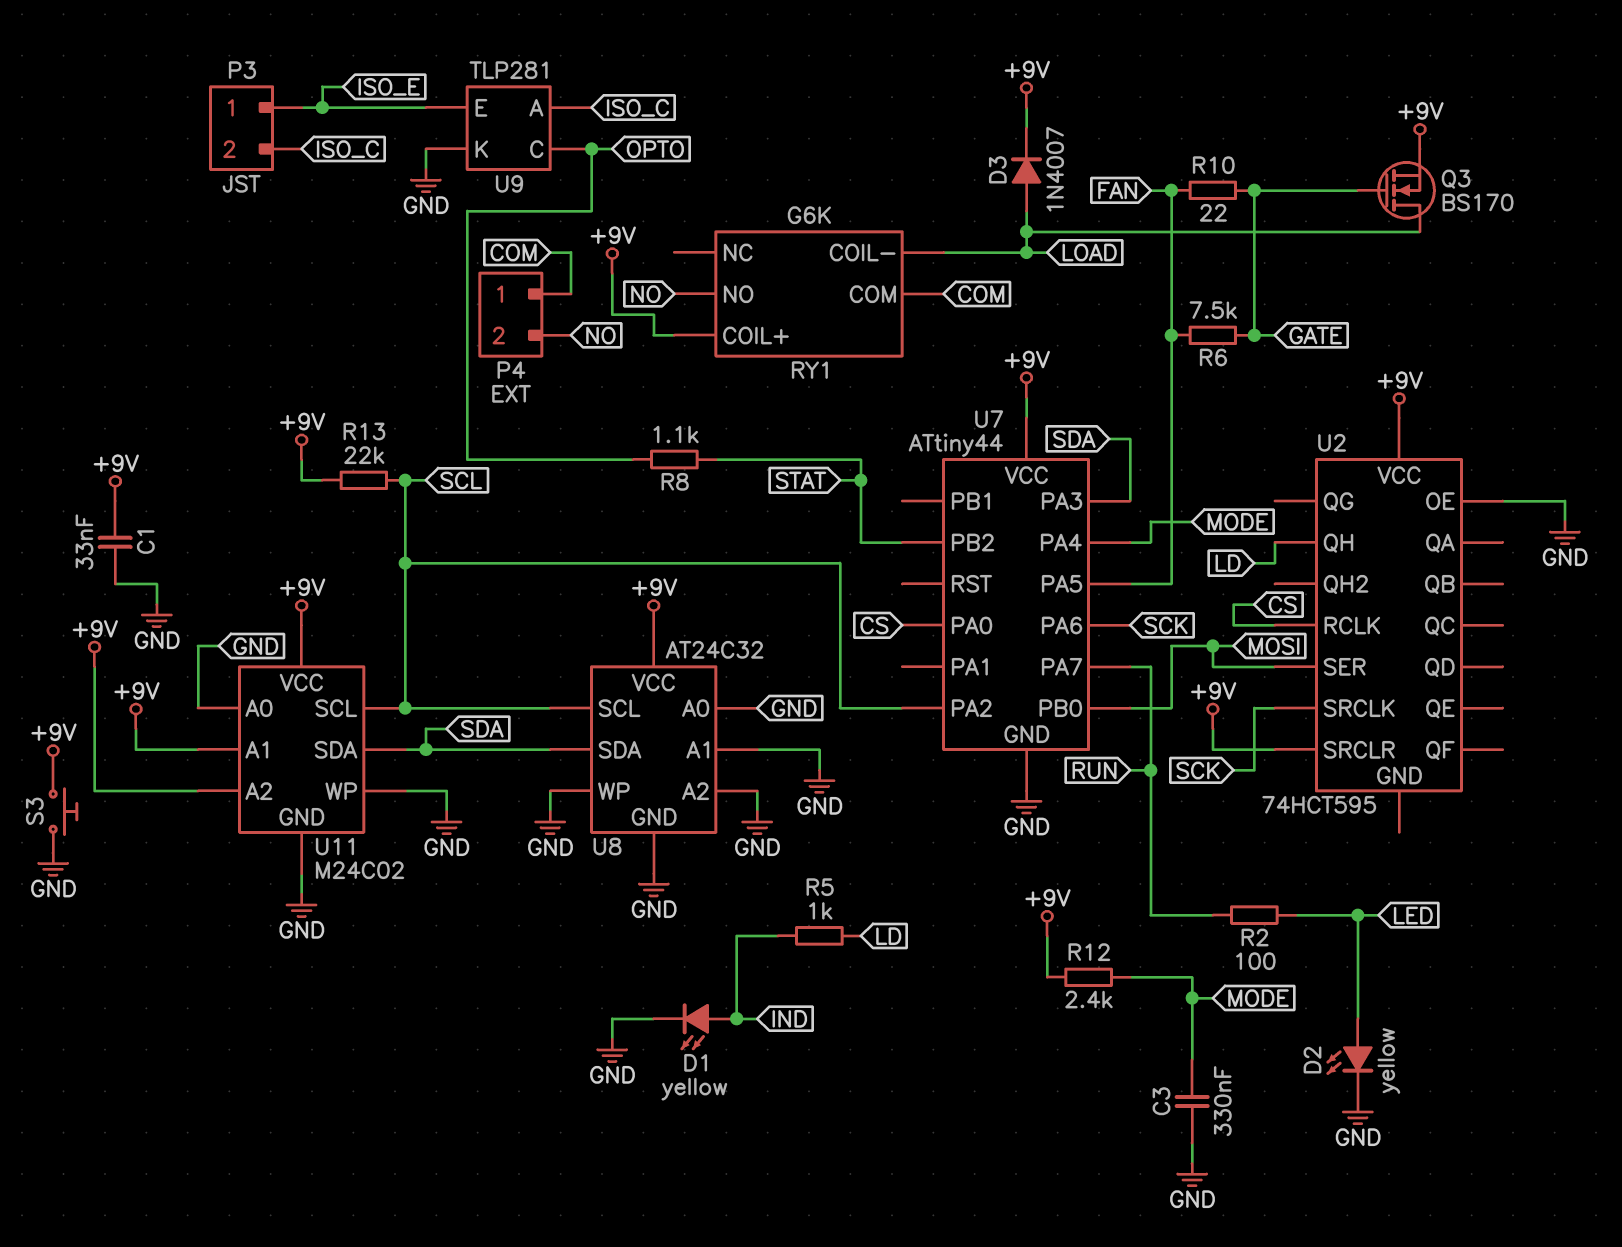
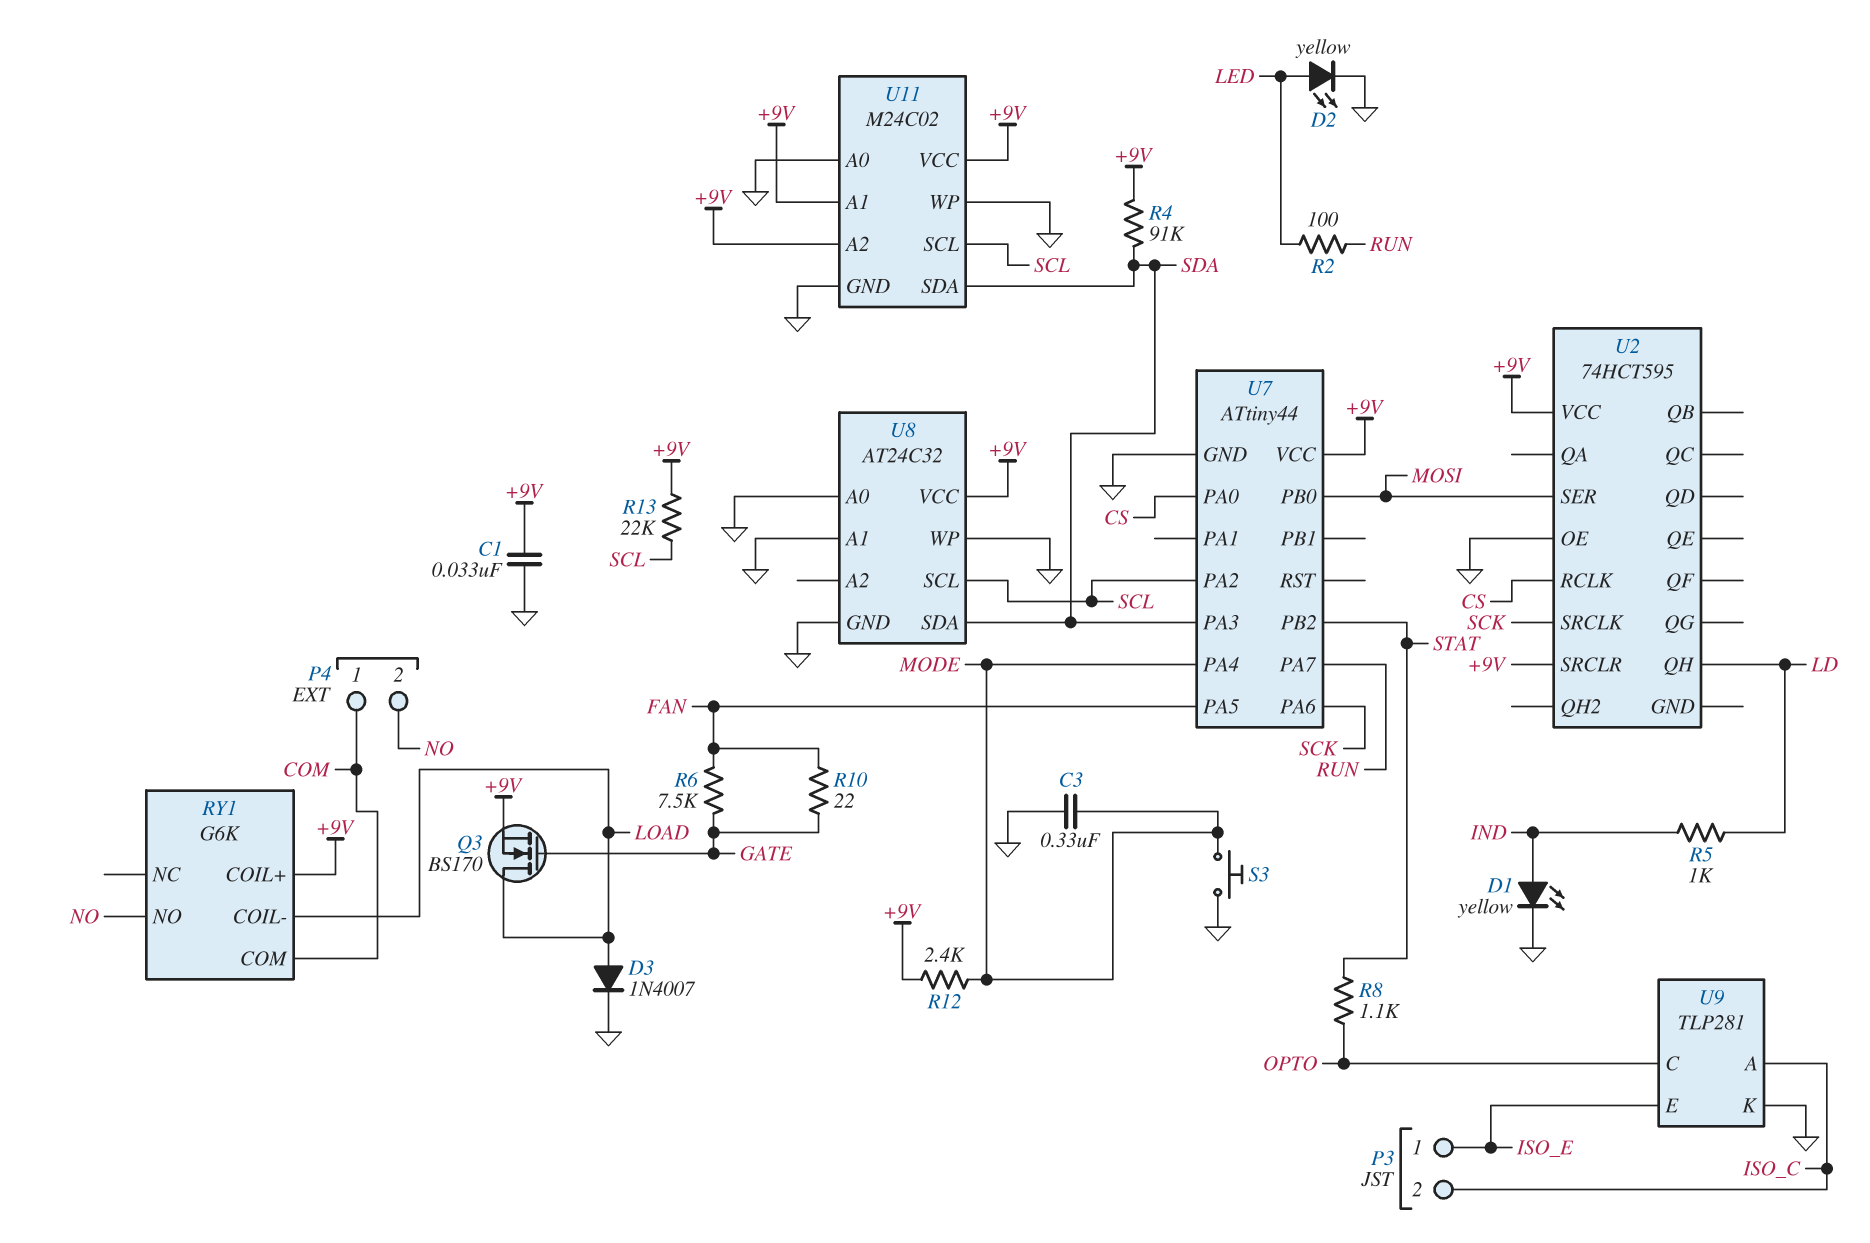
D3: diode 1N4007 (A LOAD, K +9V) -> diode 1N4007 (A LOAD, K GND)
R4: none -> 91k (+9V, SDA)
S3: button (+9V, GND) -> button (GND, MODE)
U8 pin A2: GND -> none

